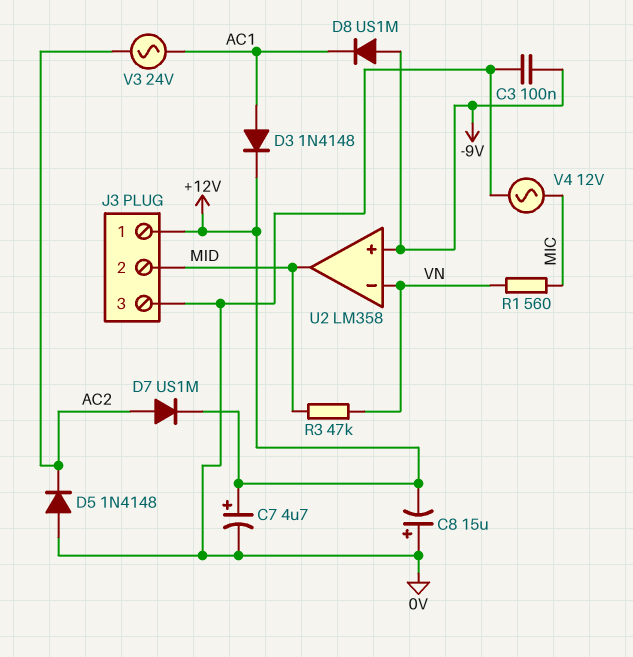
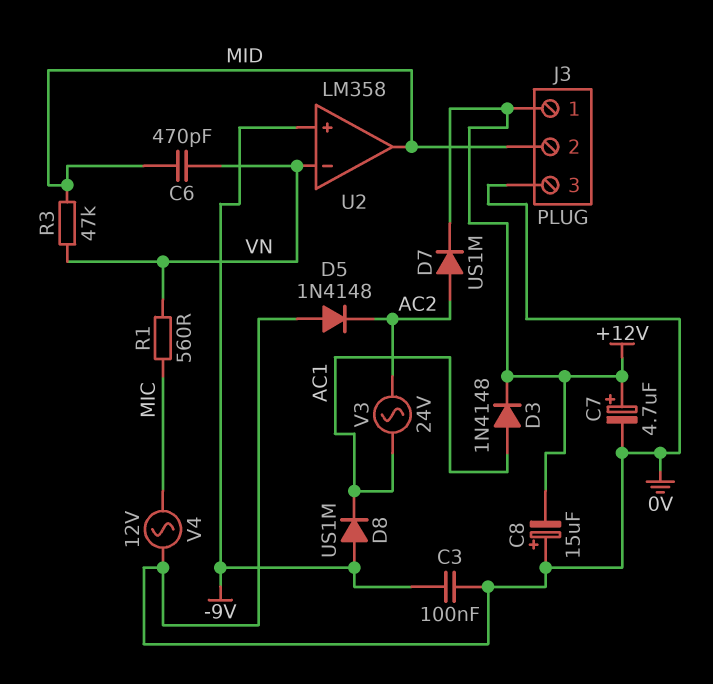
C6: none -> 470pF (MID, VN)

